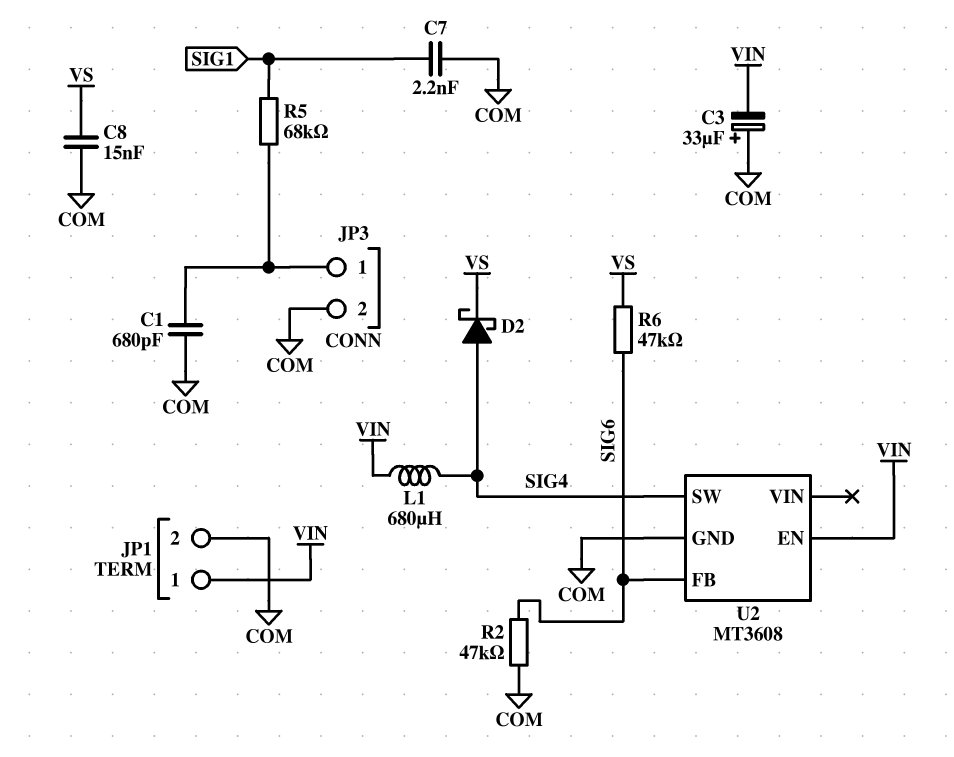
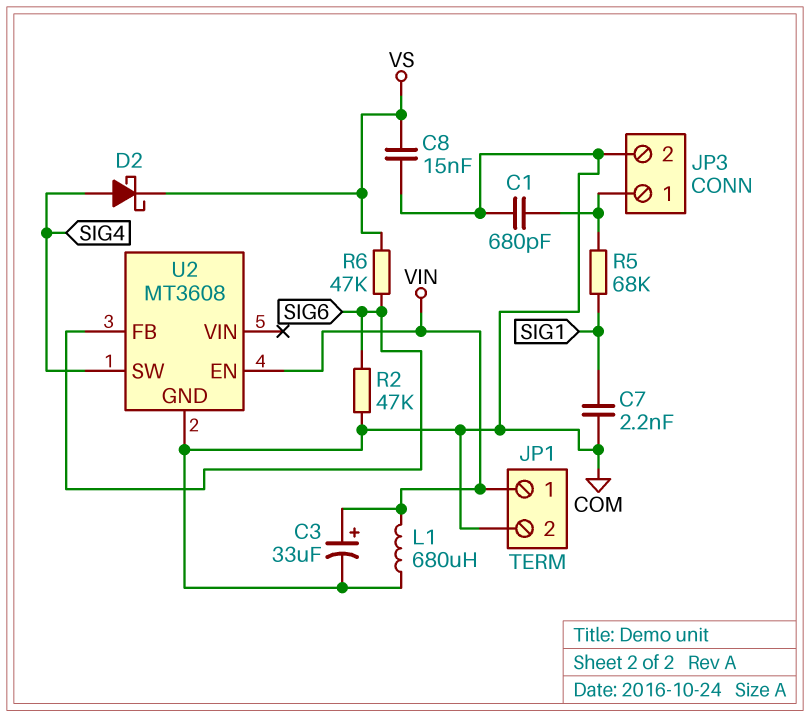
C3: 33uF (plus COM, minus VIN) -> 33uF (plus VIN, minus COM)
L1: 680uH (SIG4, VIN) -> 680uH (COM, VIN)

